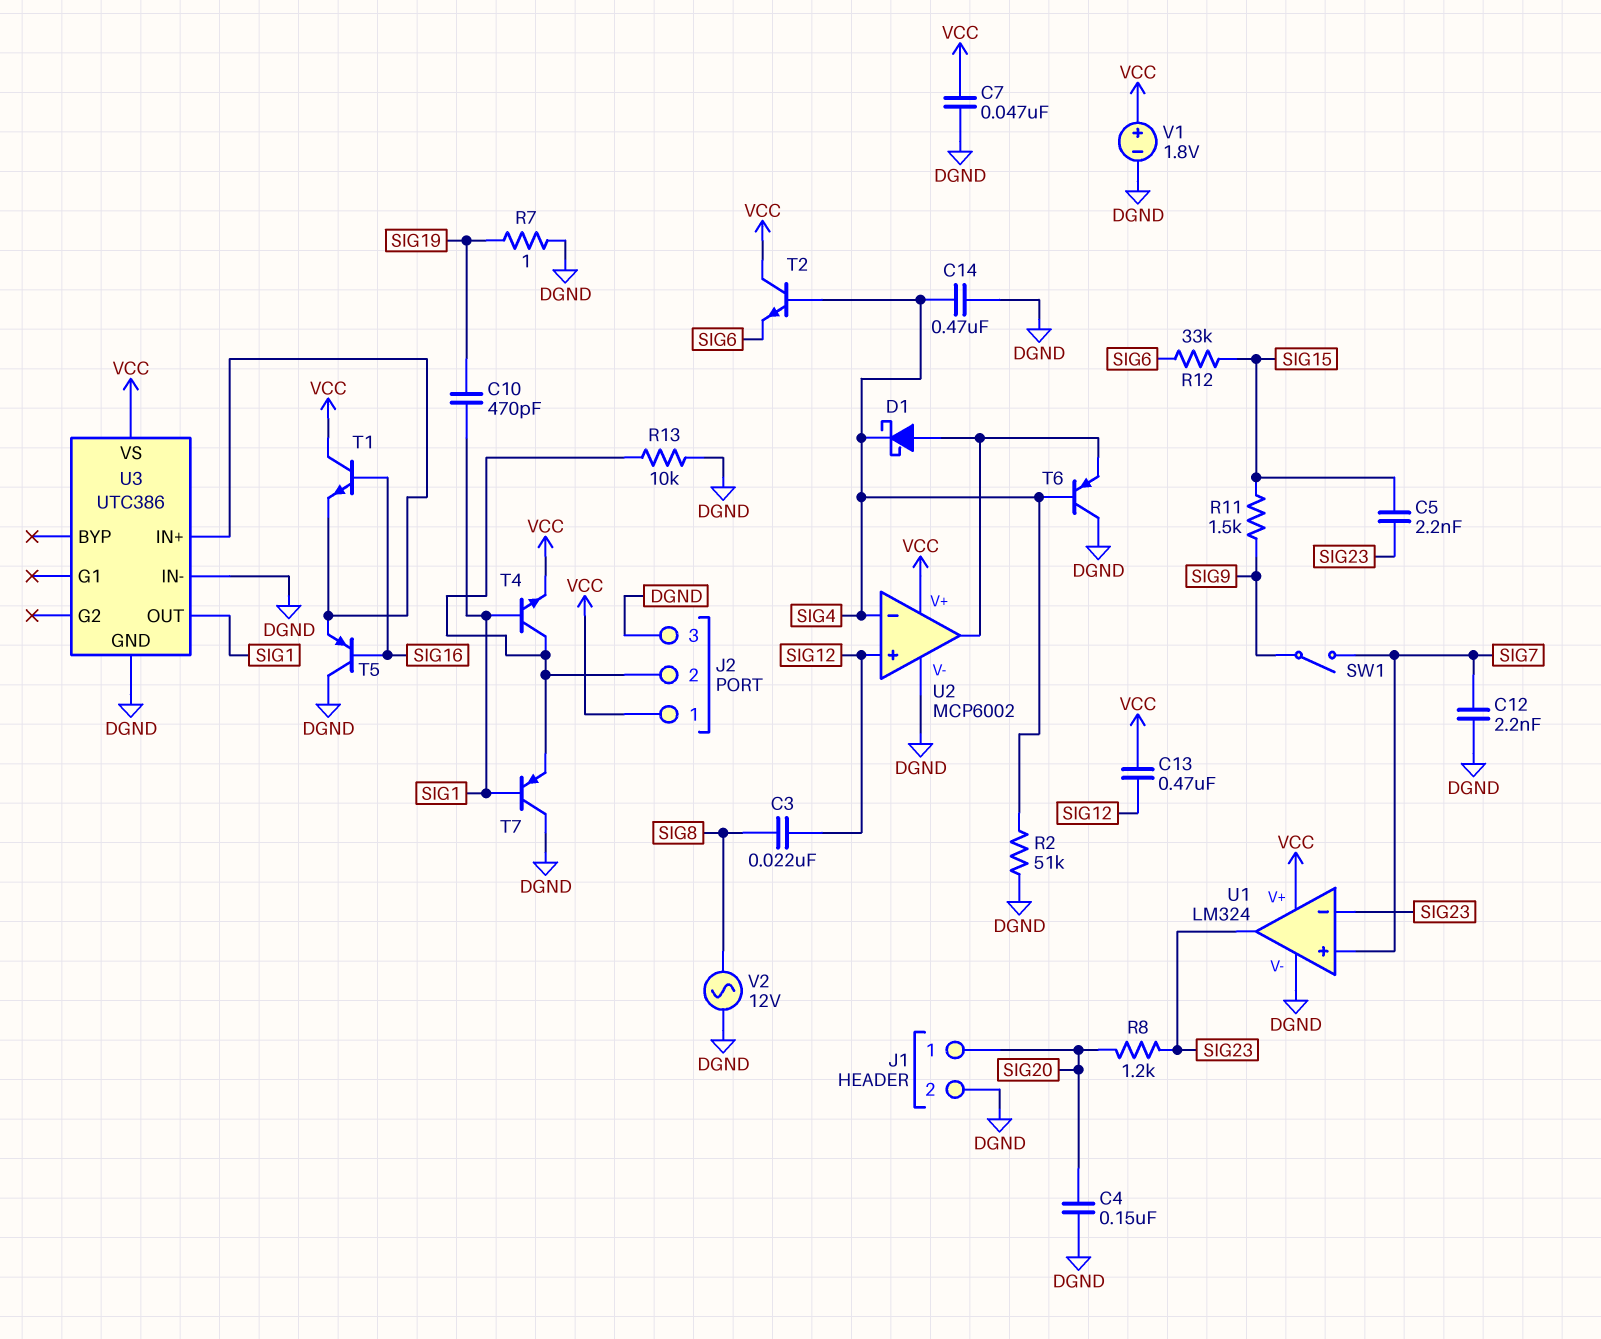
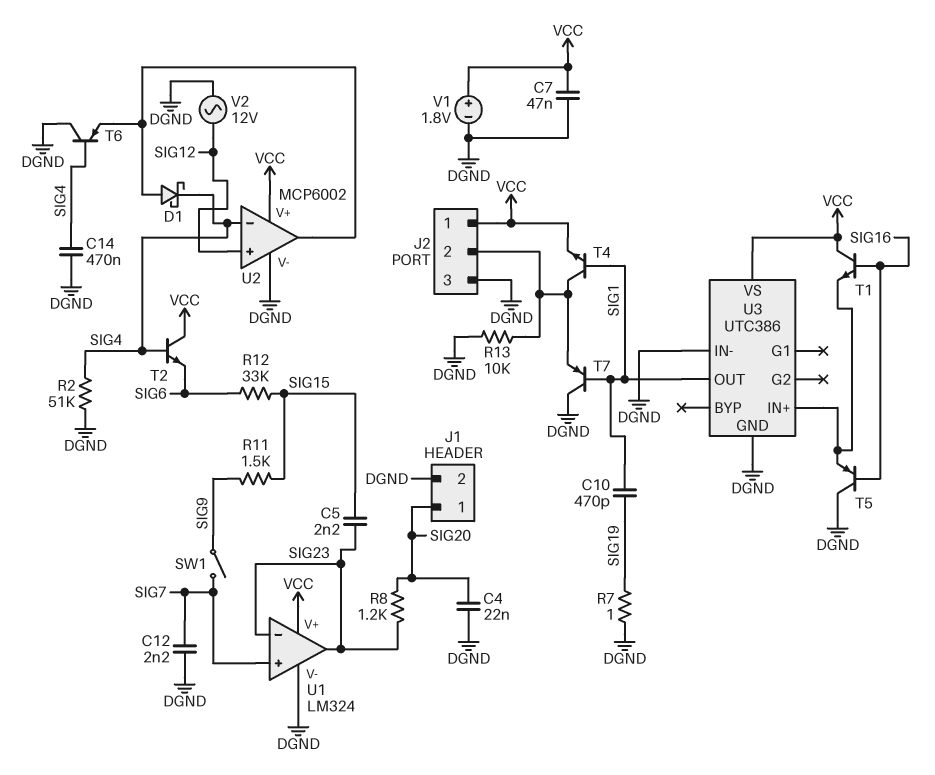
C3: 22nF (SIG8, SIG12) -> none
C4: 150nF (DGND, SIG20) -> 22nF (DGND, SIG20)
C13: 470nF (SIG12, VCC) -> none
V2: AC 12V (DGND, SIG8) -> AC 12V (DGND, SIG12)

